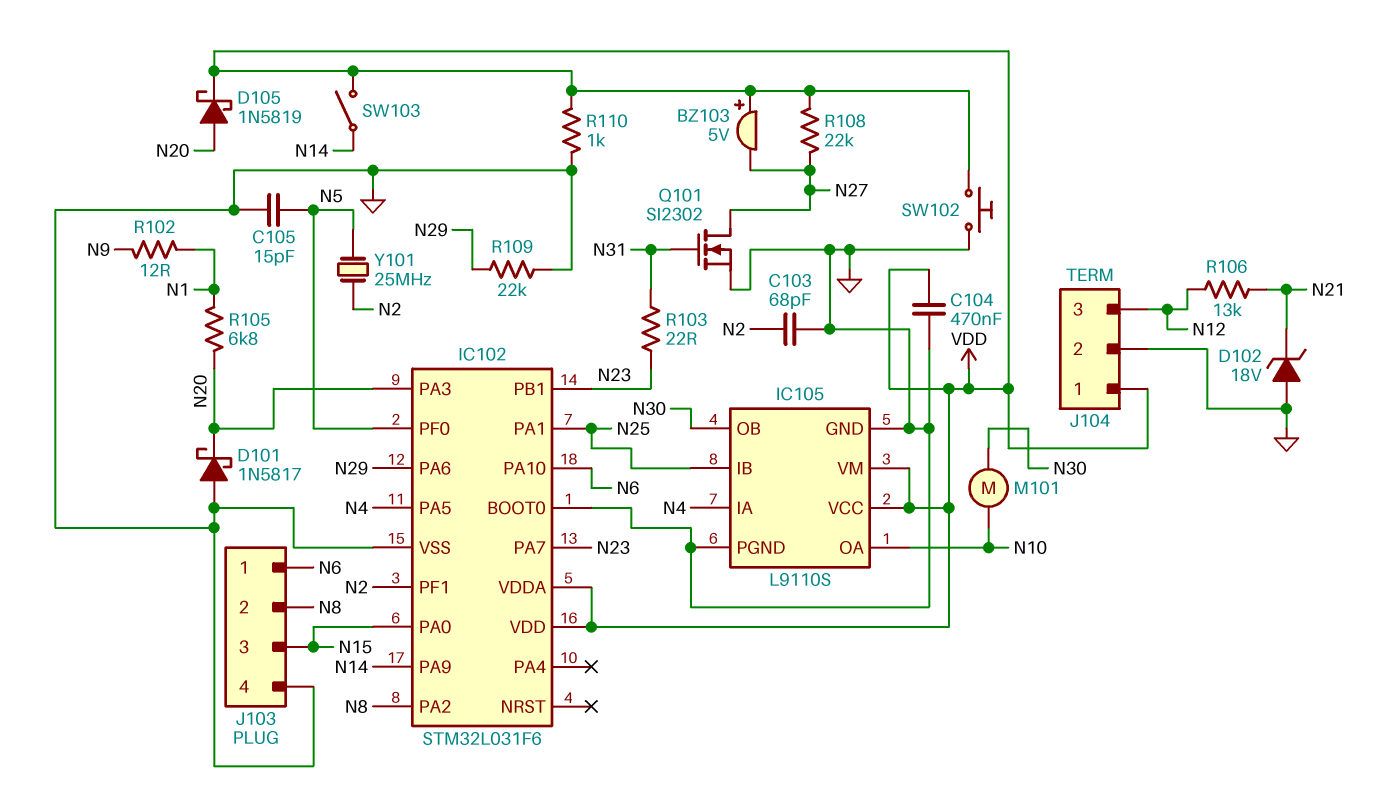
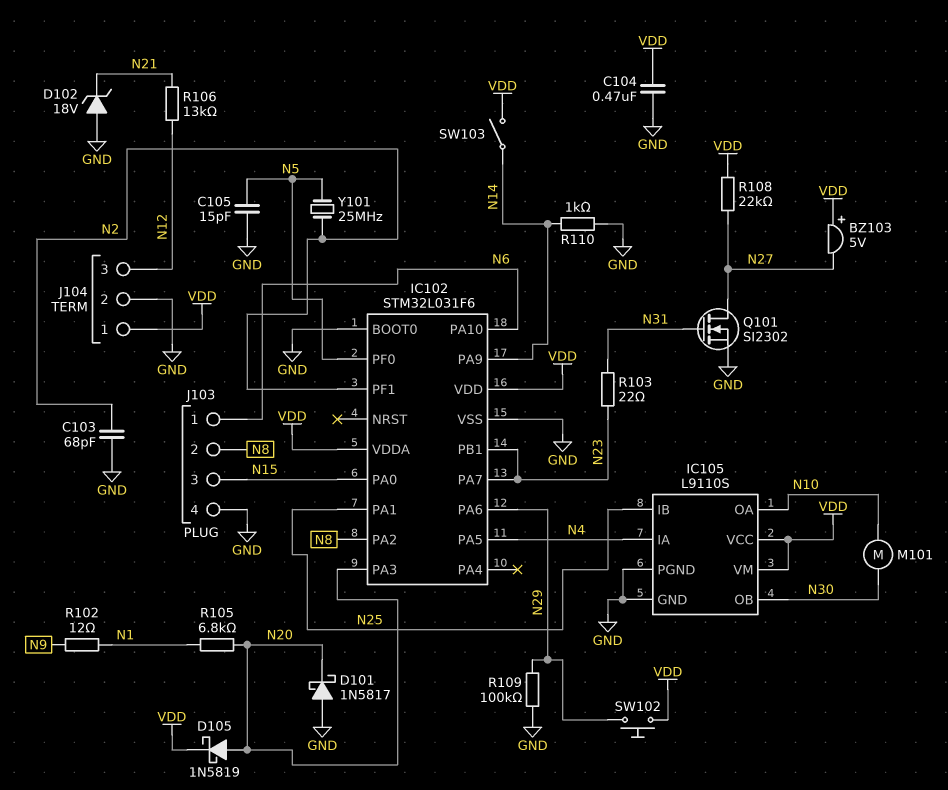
R109: 22k (GND, N29) -> 100k (GND, N29)
R110: 1k (GND, VDD) -> 1k (GND, N14)
SW102: button (GND, VDD) -> button (N29, VDD)

